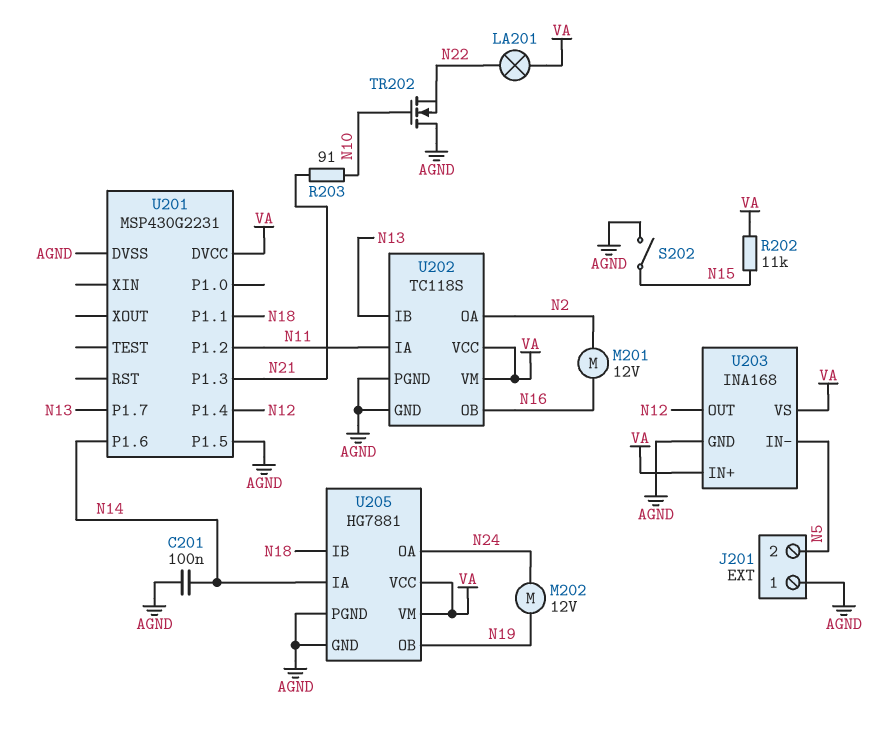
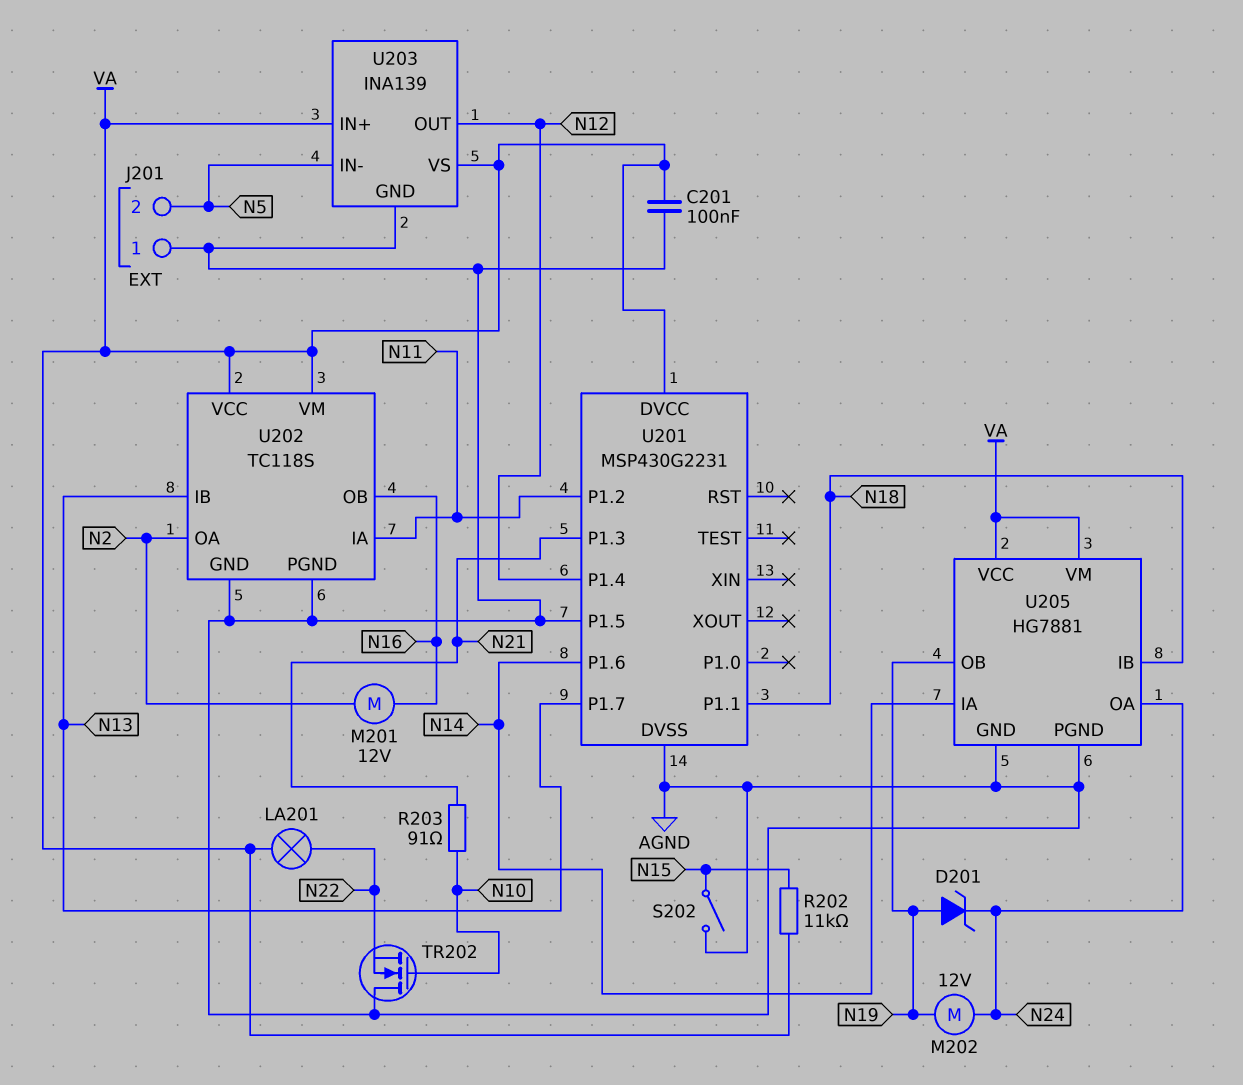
C201: 100nF (AGND, N14) -> 100nF (AGND, VA)
D201: none -> zener (A N19, K N24)
U203: INA168 -> INA139

